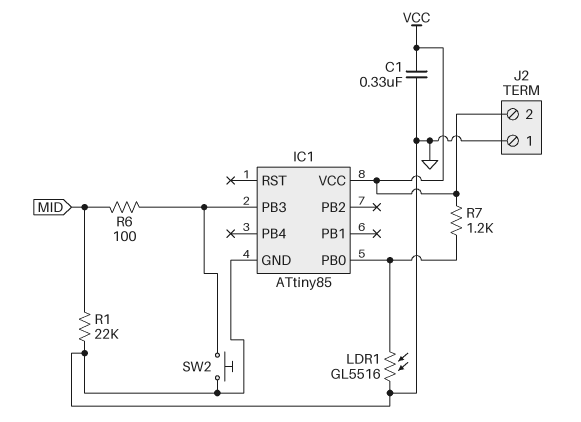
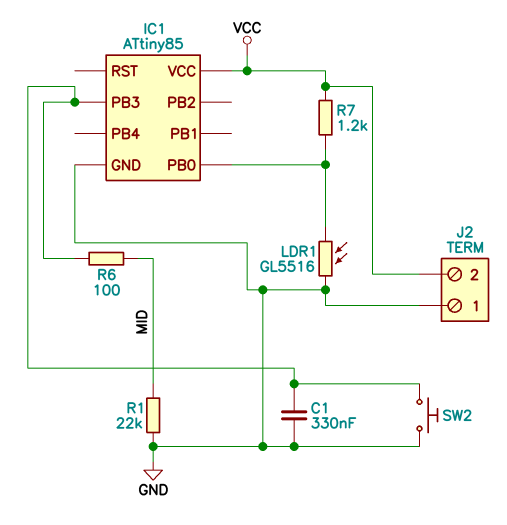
C1: 330nF (GND, VCC) -> 330nF (GND, IC1/PB3)

